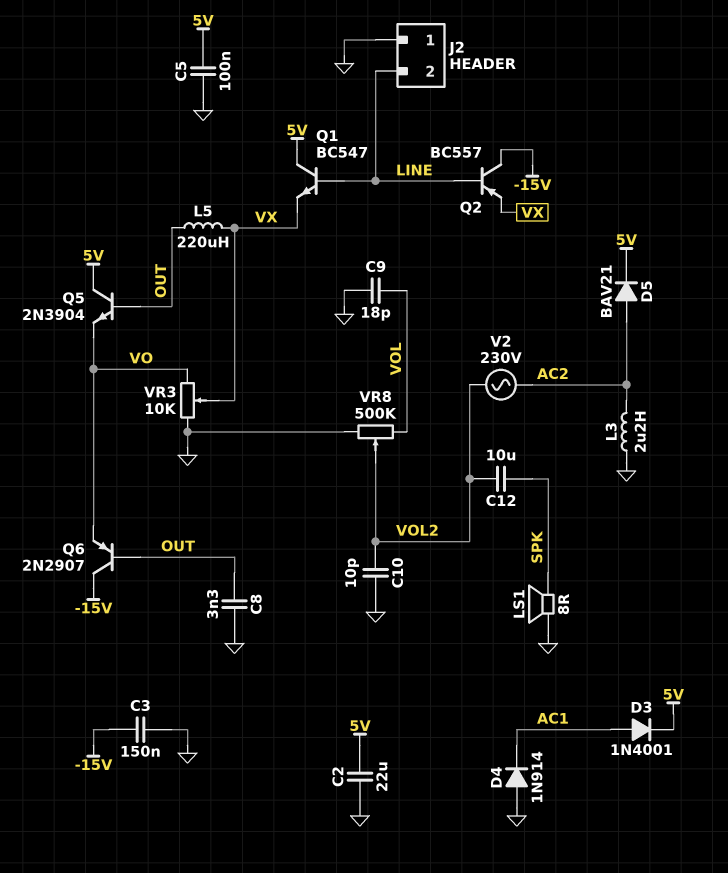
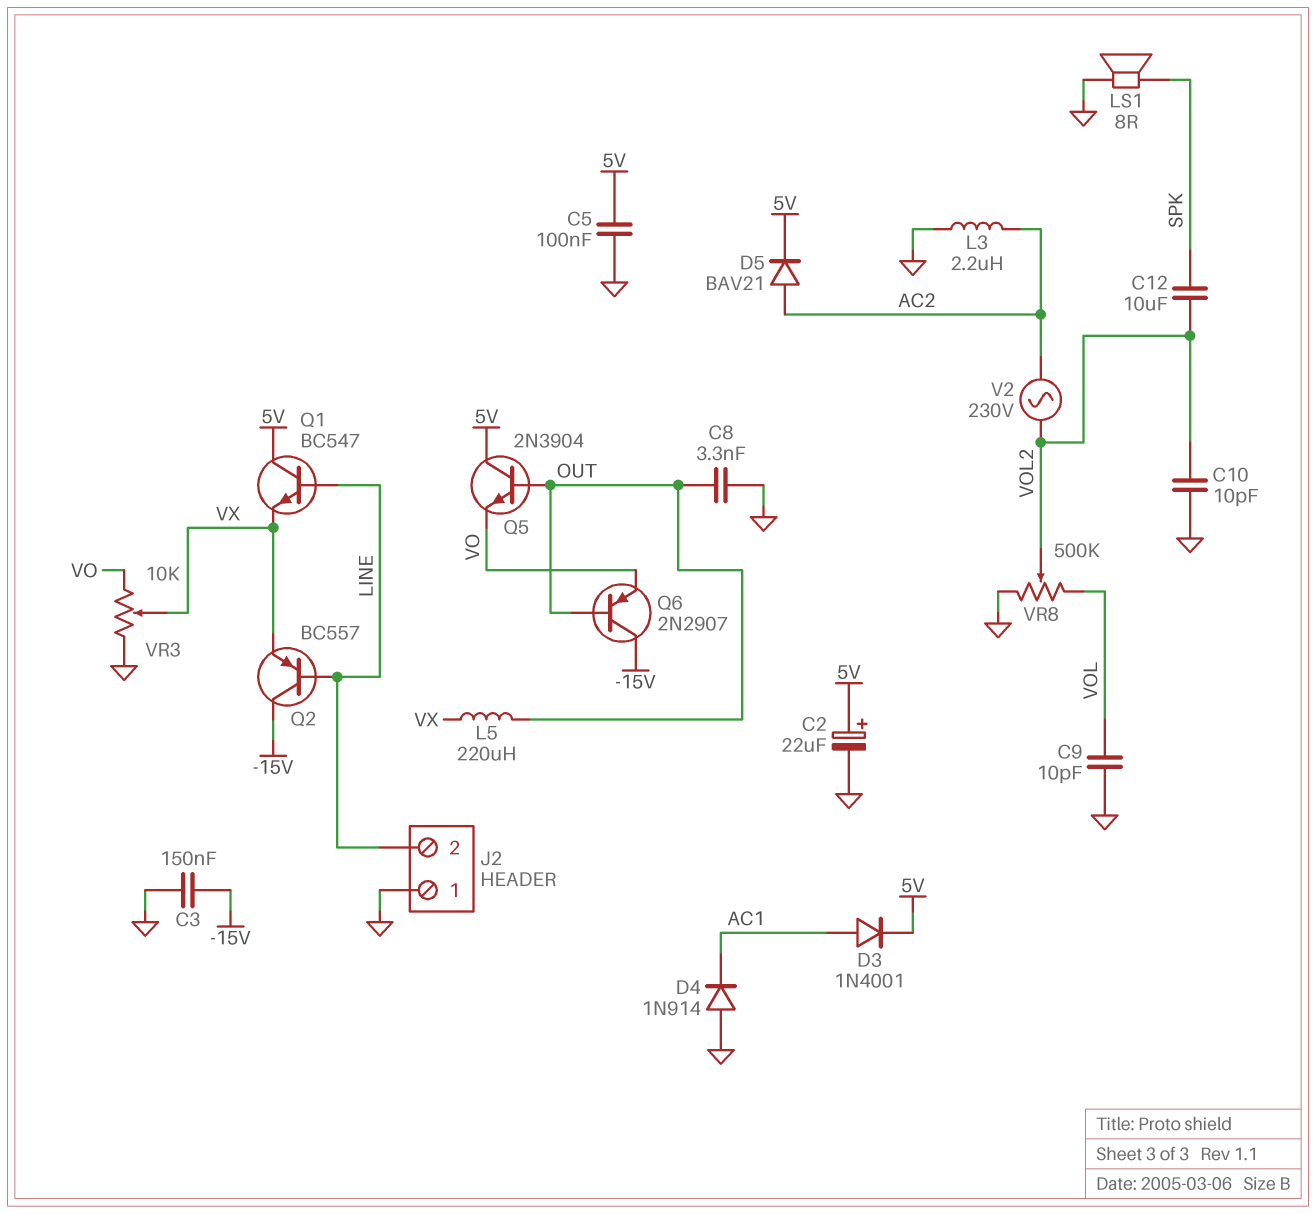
C2: 22uF (5V, GND) -> 22uF (plus 5V, minus GND)
C9: 18pF (GND, VOL) -> 10pF (GND, VOL)

